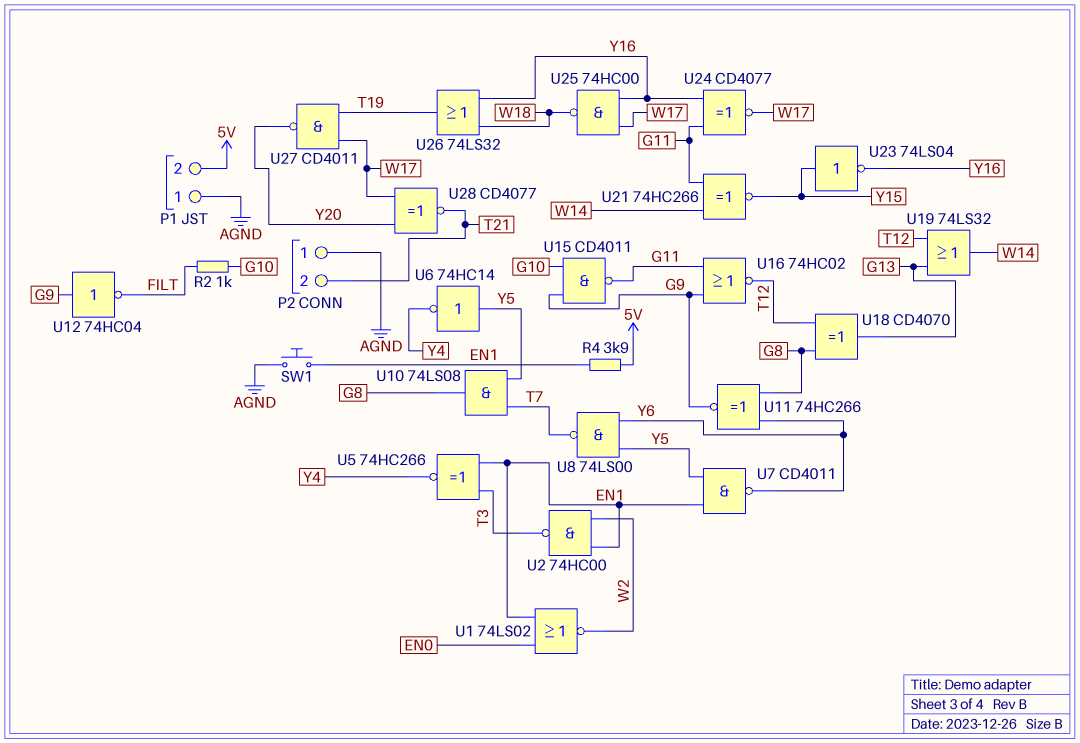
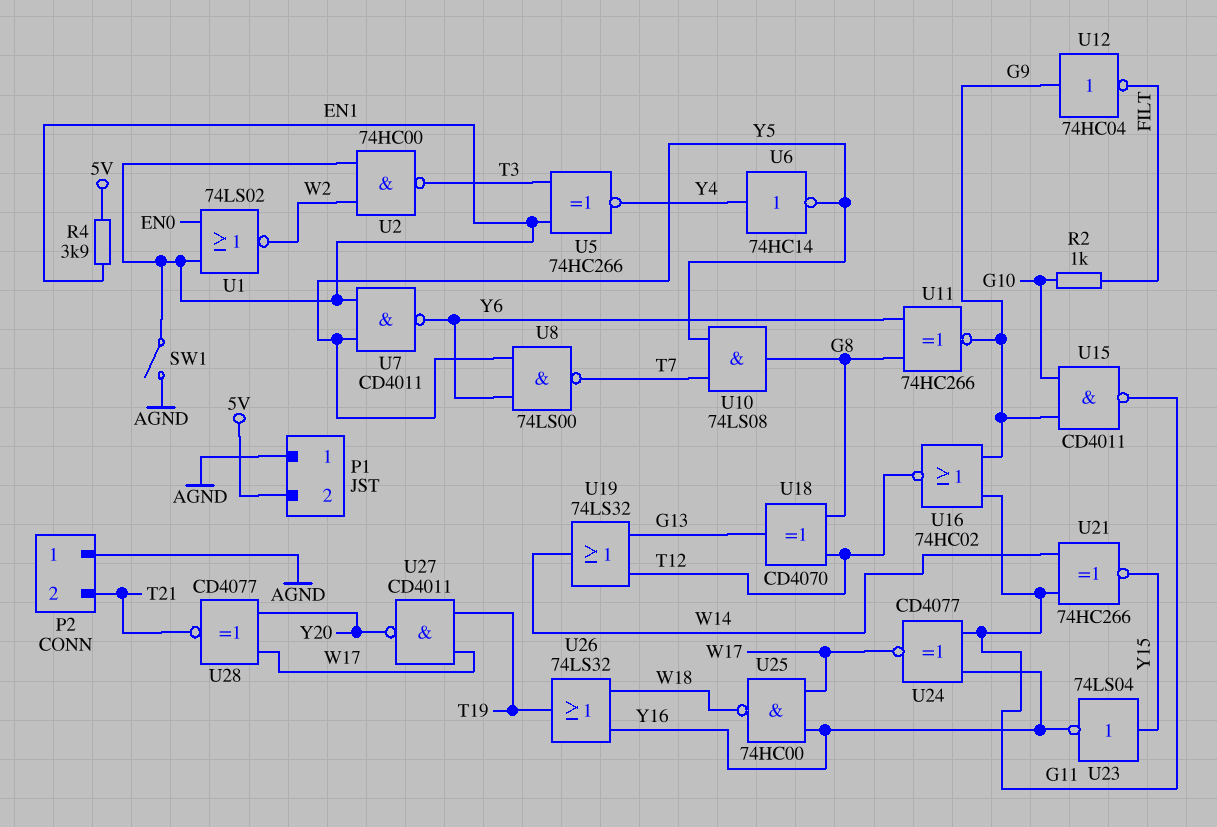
SW1: button (AGND, EN1) -> switch (AGND, EN1)
U6: NOT 74HC14 (in Y5, out Y4) -> NOT 74HC14 (in Y4, out Y5)

